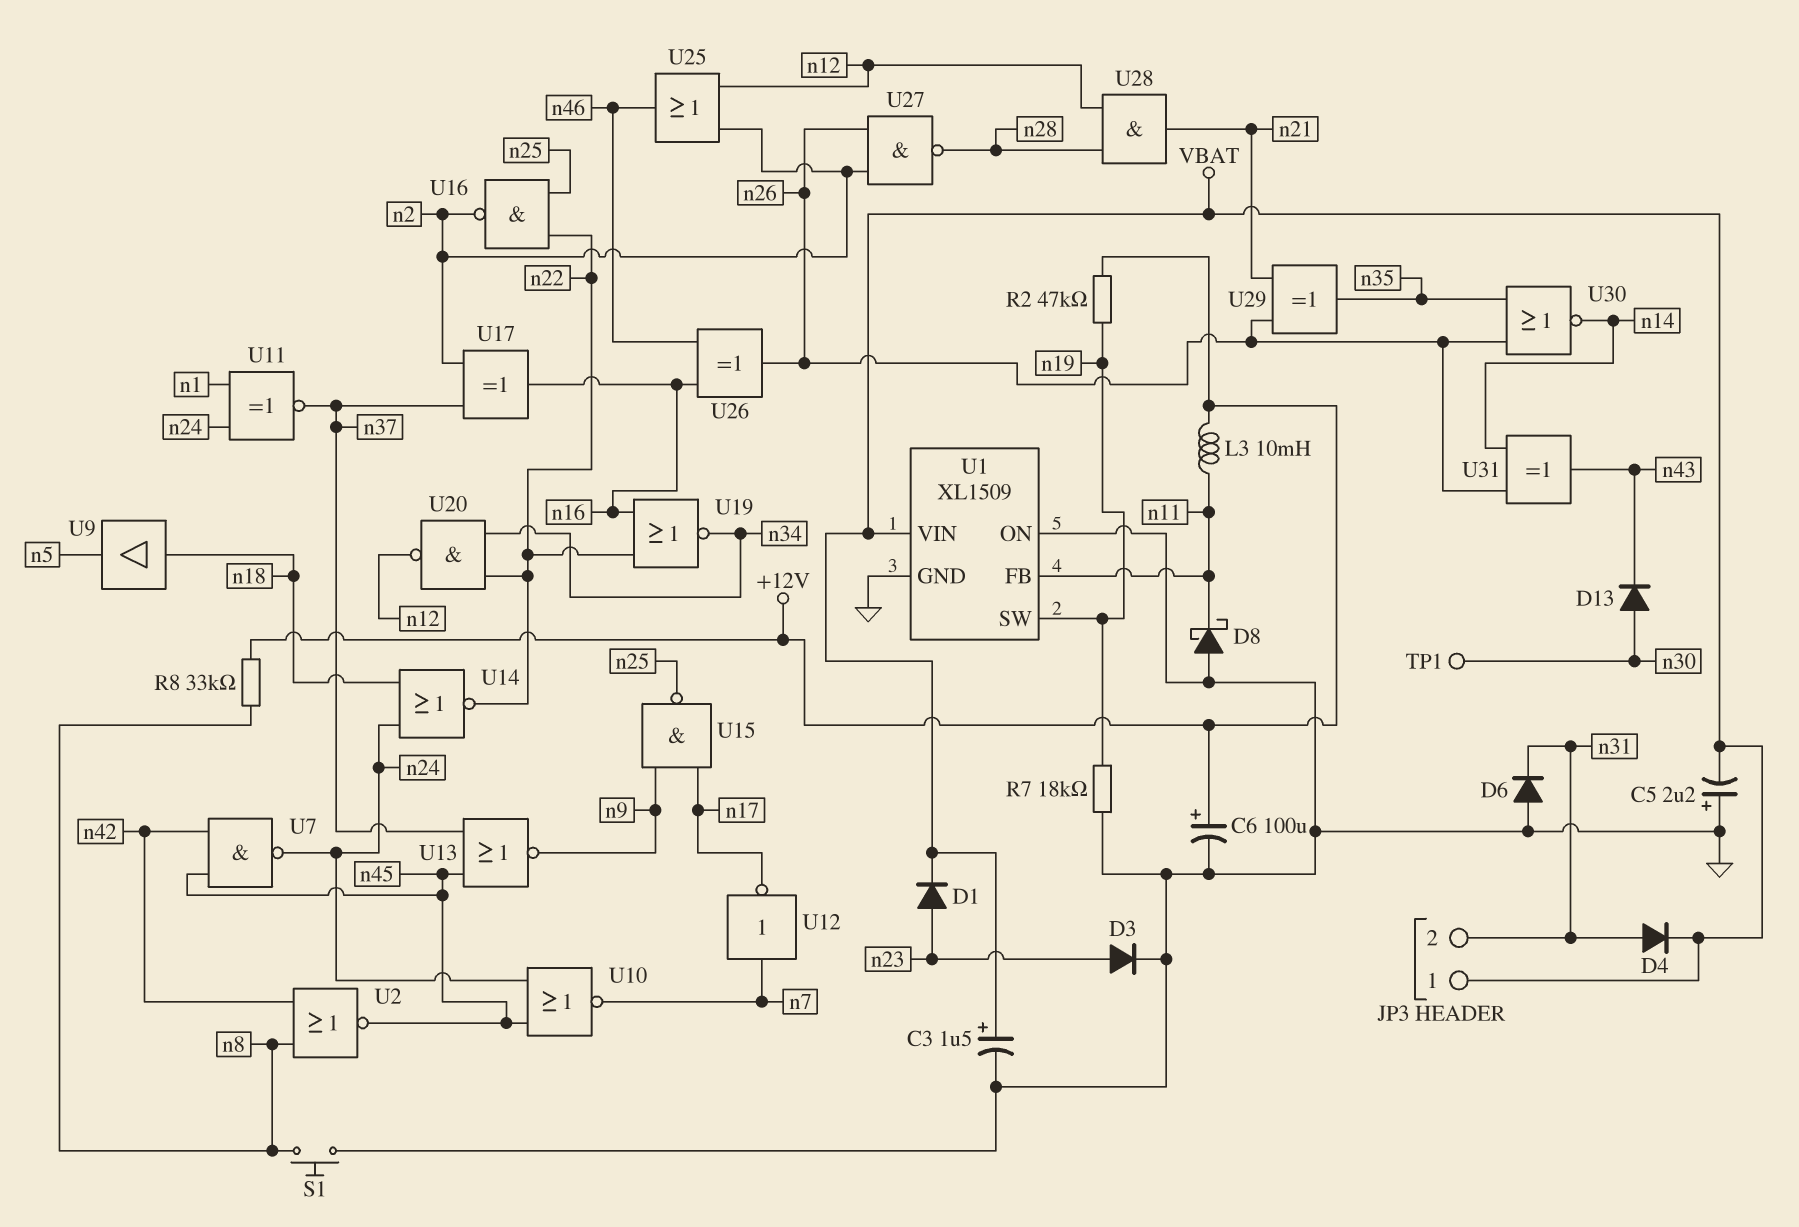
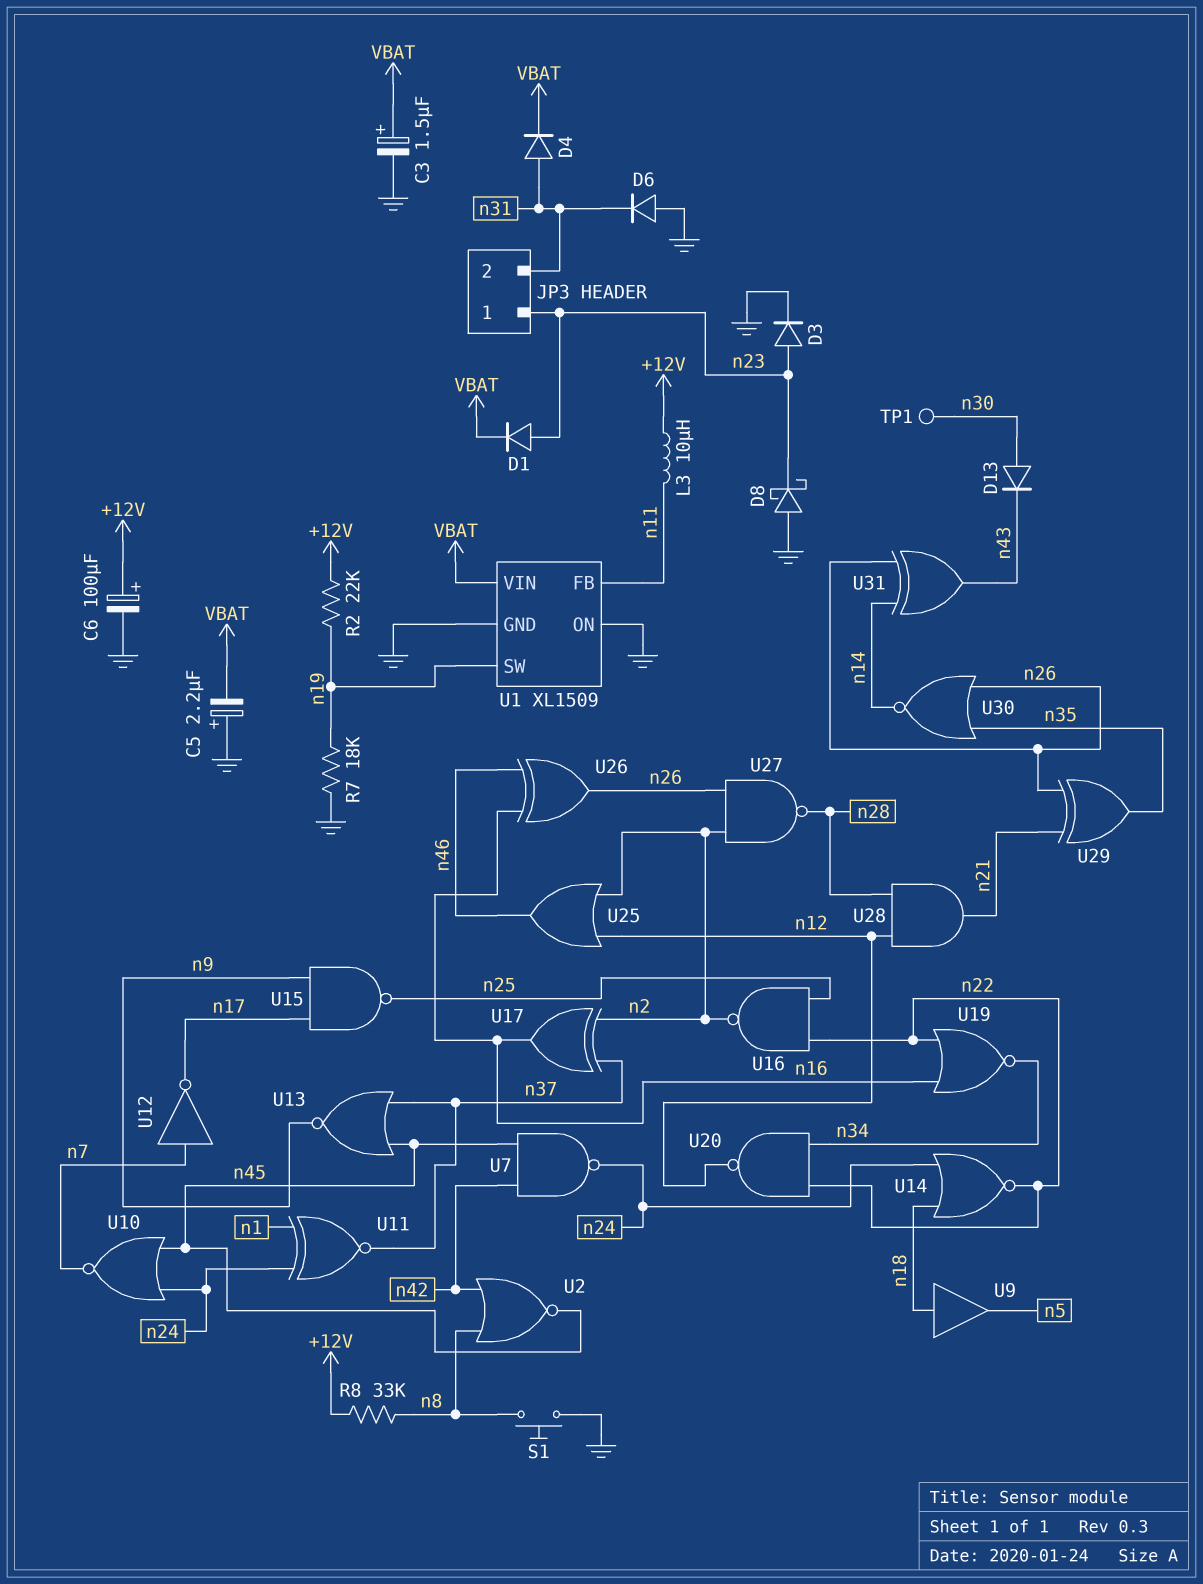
D8: schottky (A GND, K n11) -> schottky (A GND, K n23)
JP3 pin 1: VBAT -> n23
L3: 10mH (+12V, n11) -> 10uH (+12V, n11)
R2: 47k (+12V, n19) -> 22k (+12V, n19)

